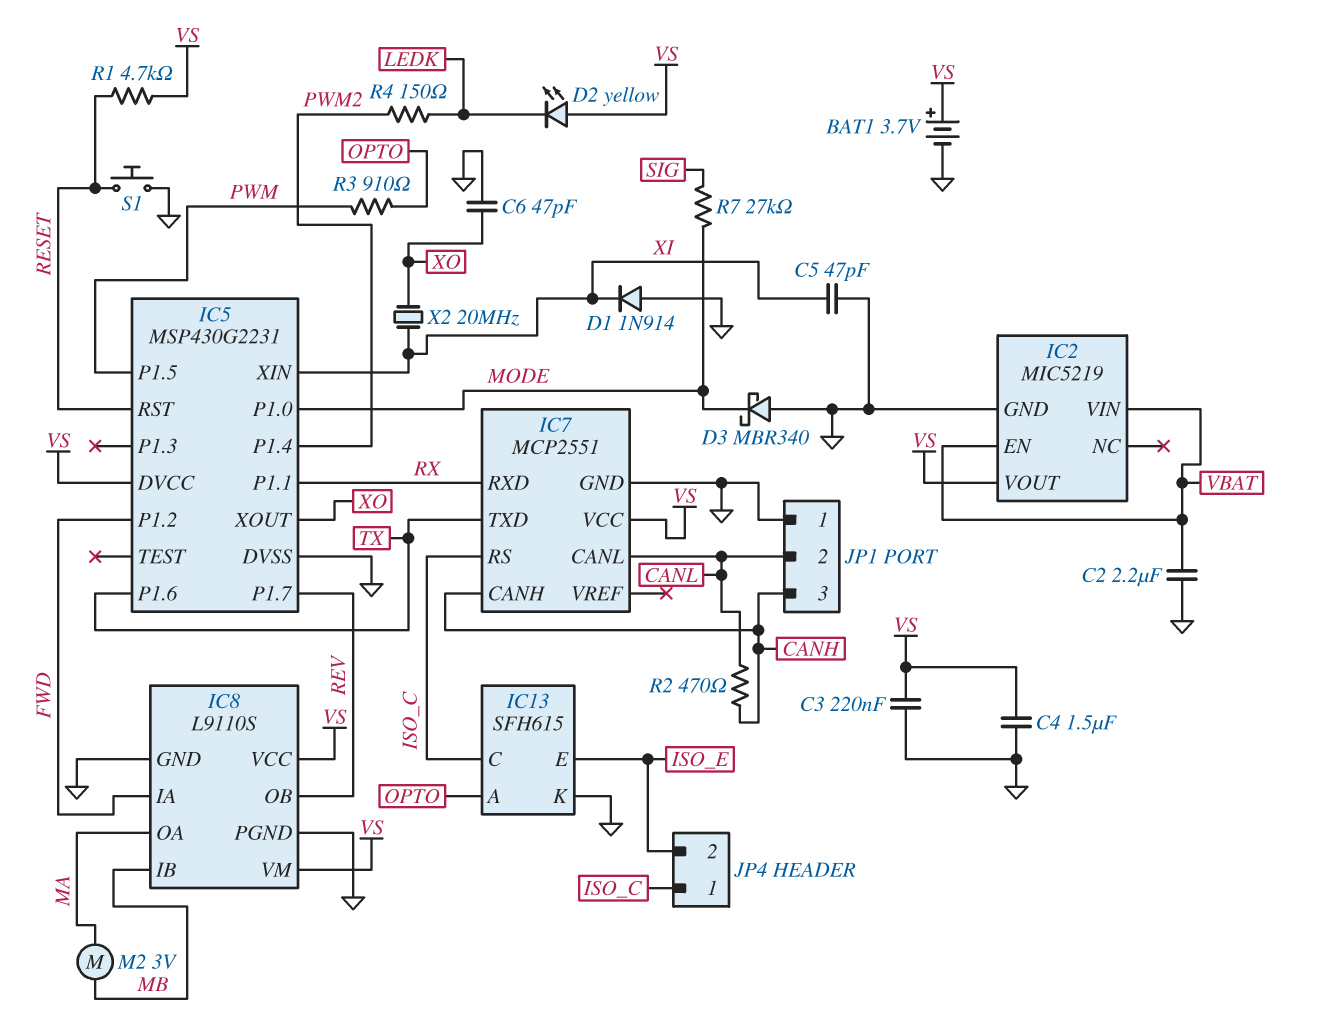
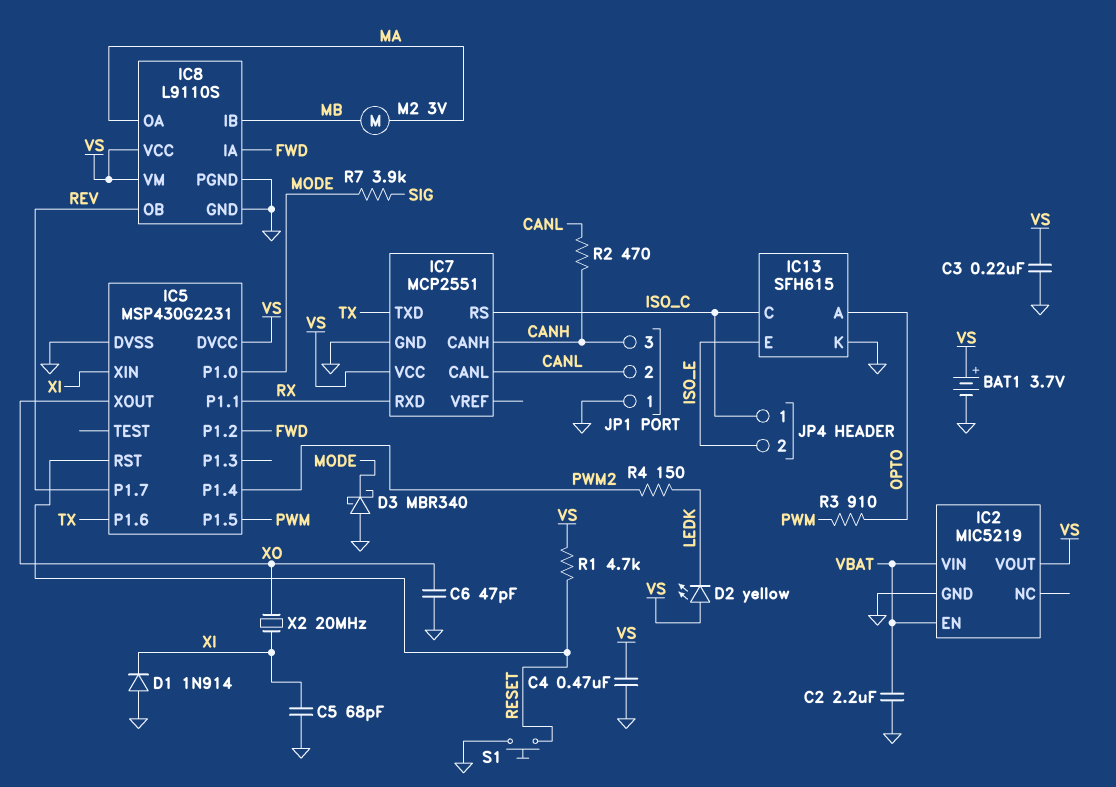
C4: 1.5uF (GND, VS) -> 470nF (GND, VS)
C5: 47pF (GND, XI) -> 68pF (GND, XI)
R7: 27k (MODE, SIG) -> 3.9k (MODE, SIG)

